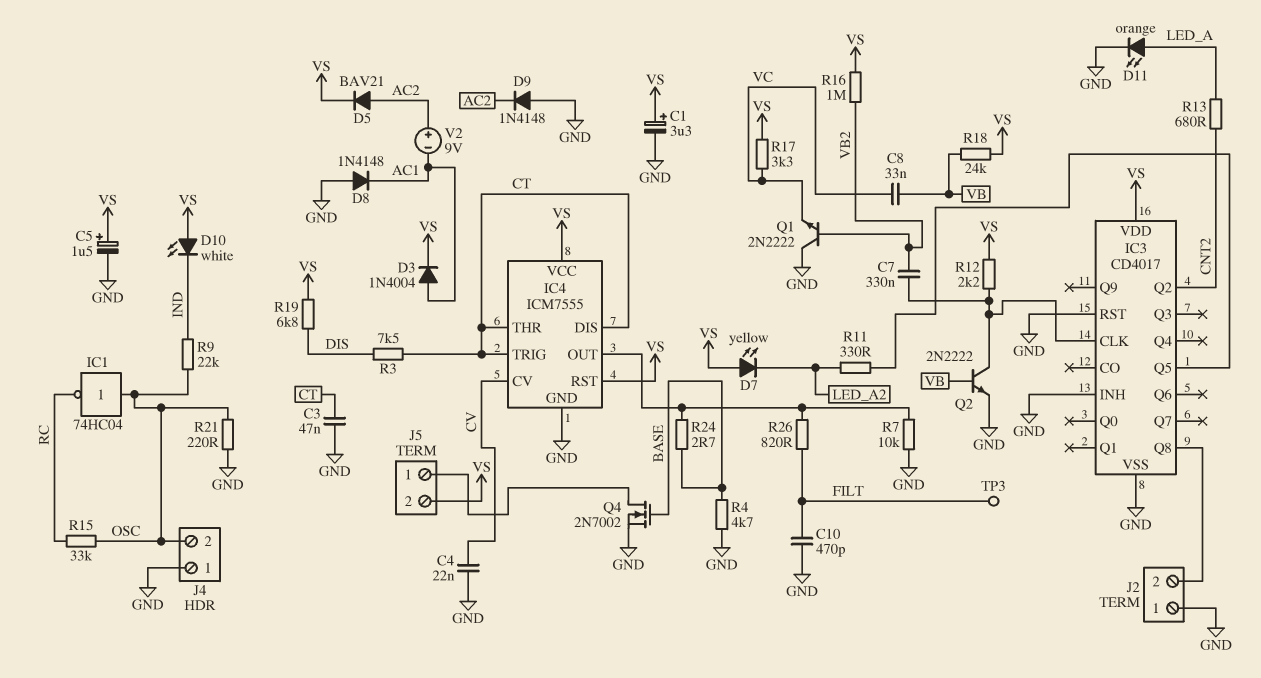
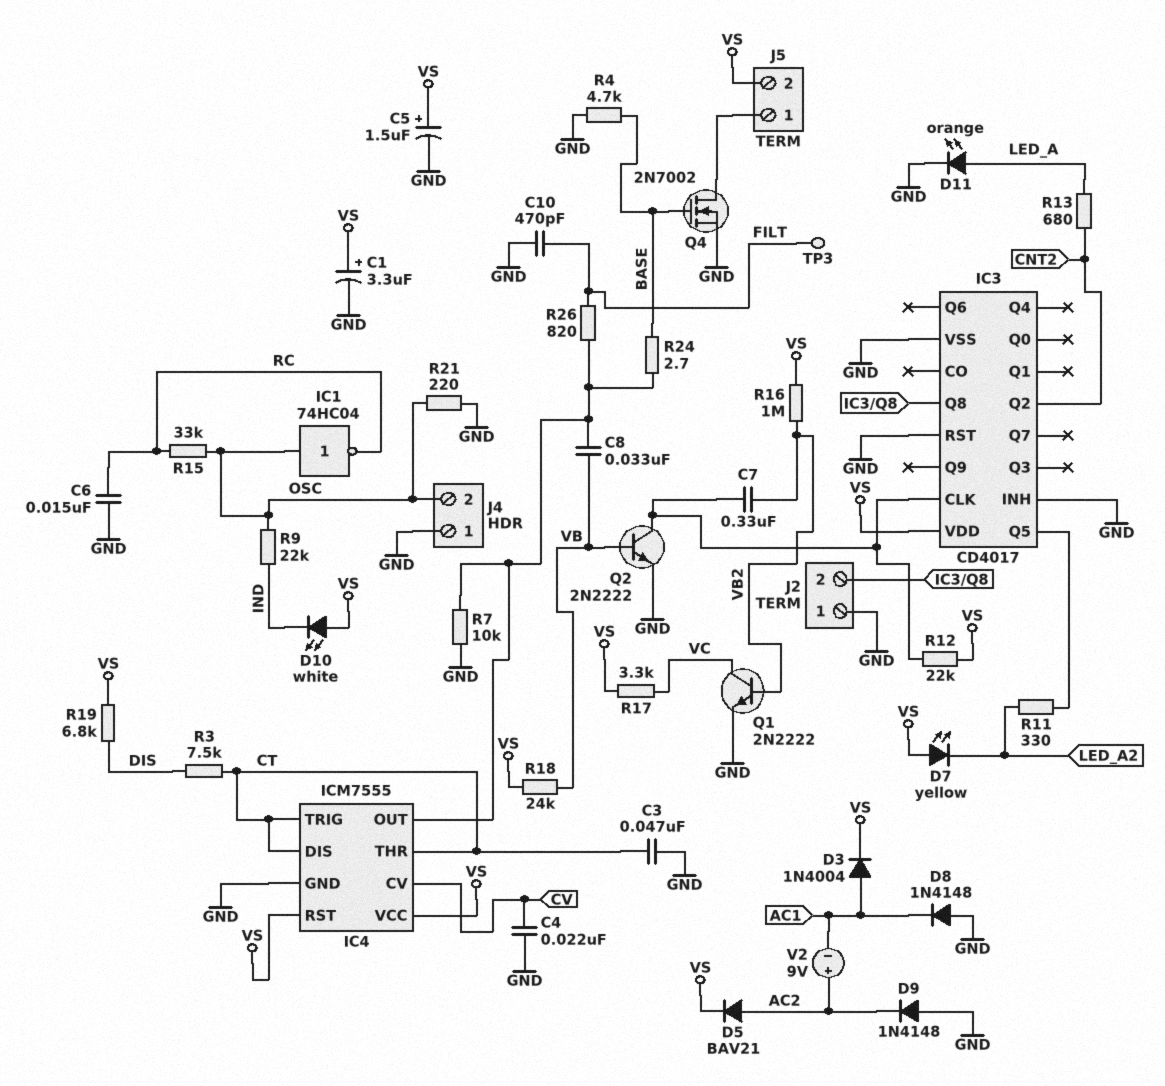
C6: none -> 15nF (GND, RC)
C8: 33nF (VB, VC) -> 33nF (IC4/OUT, VB)
Q1: NPN 2N2222 (B VB2, C GND, E VC) -> NPN 2N2222 (B VB2, C VC, E GND)
R12: 2.2k (IC3/CLK, VS) -> 22k (IC3/CLK, VS)

